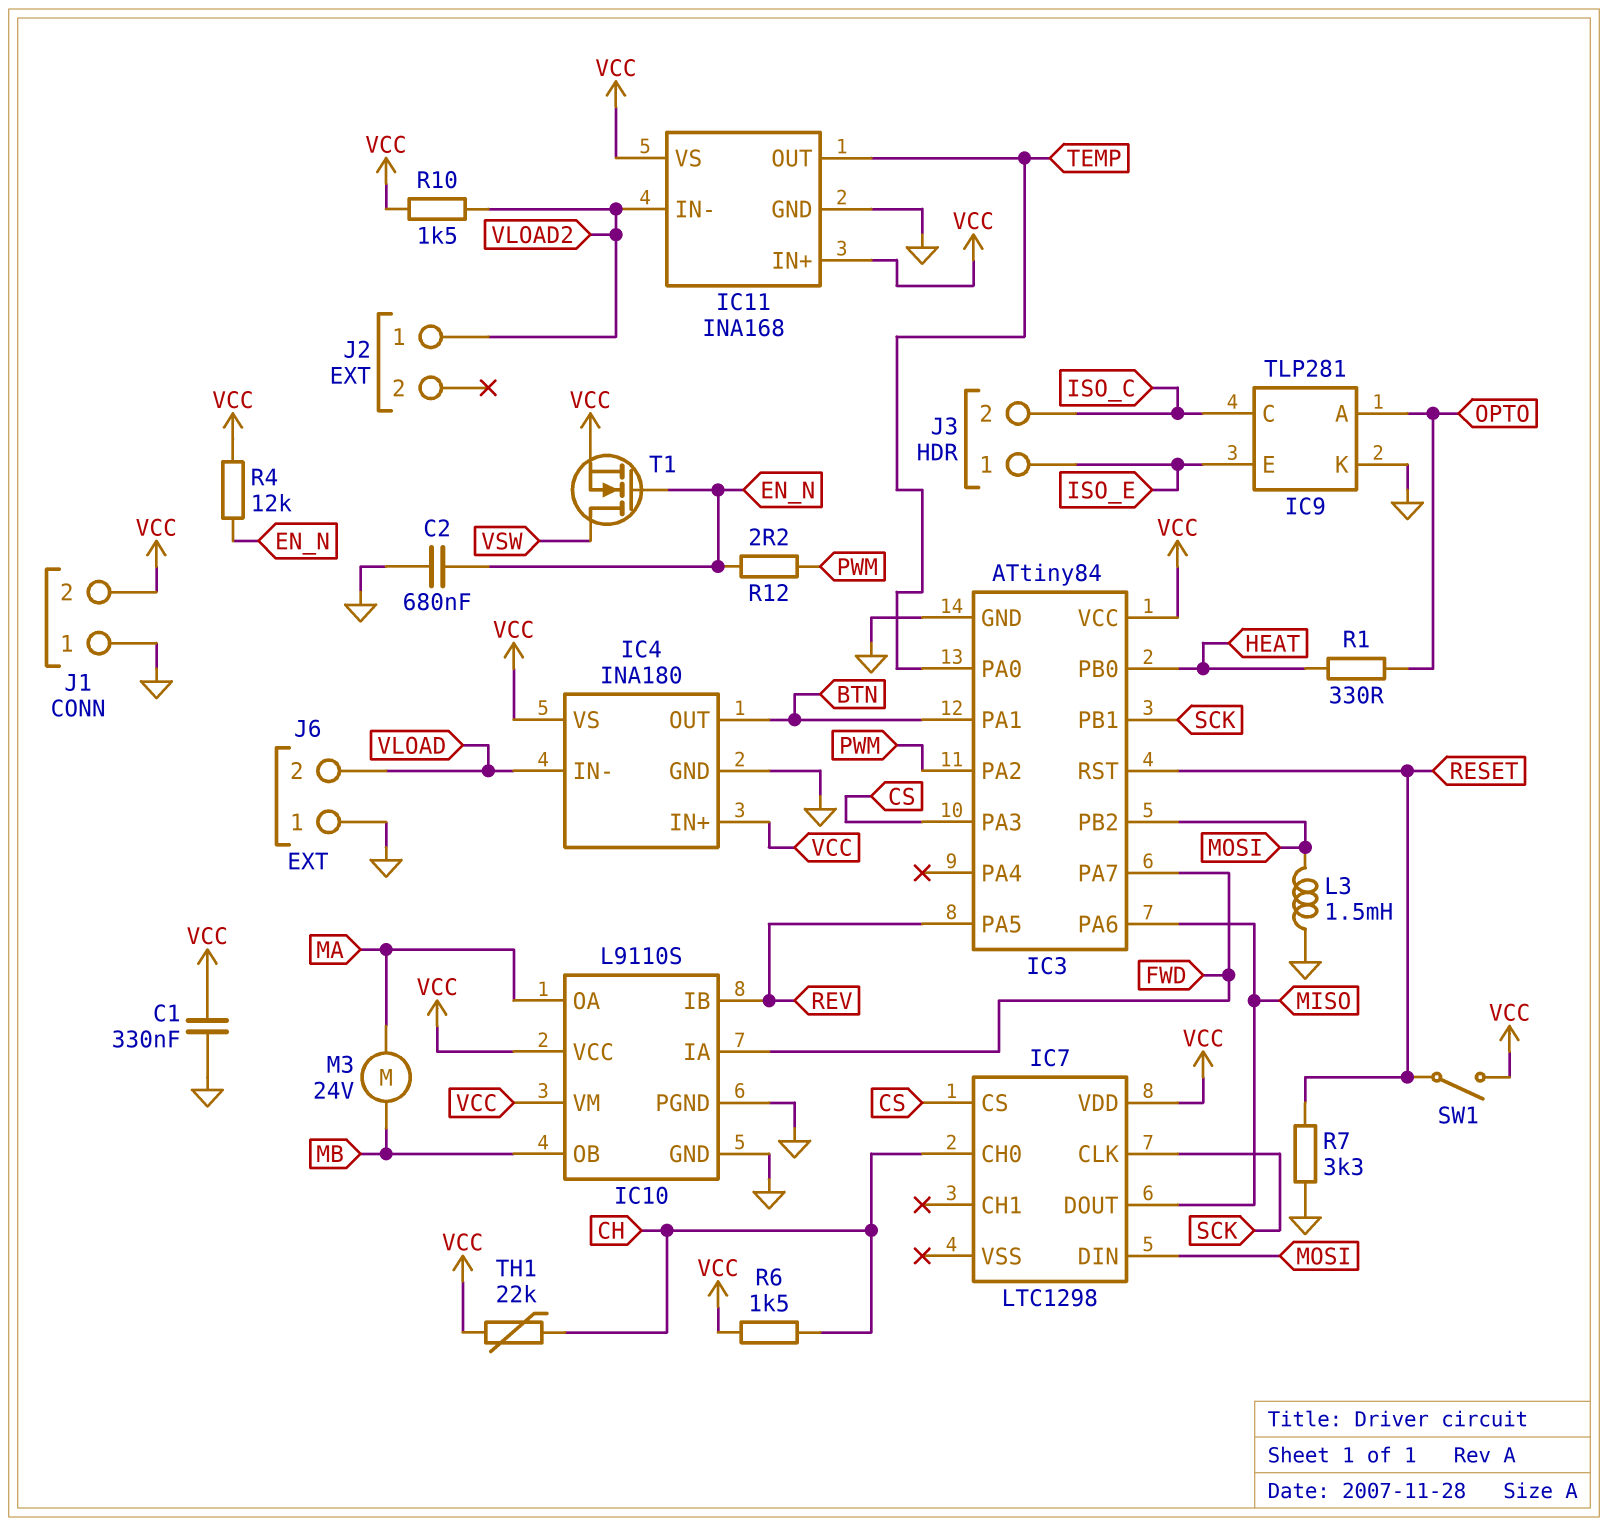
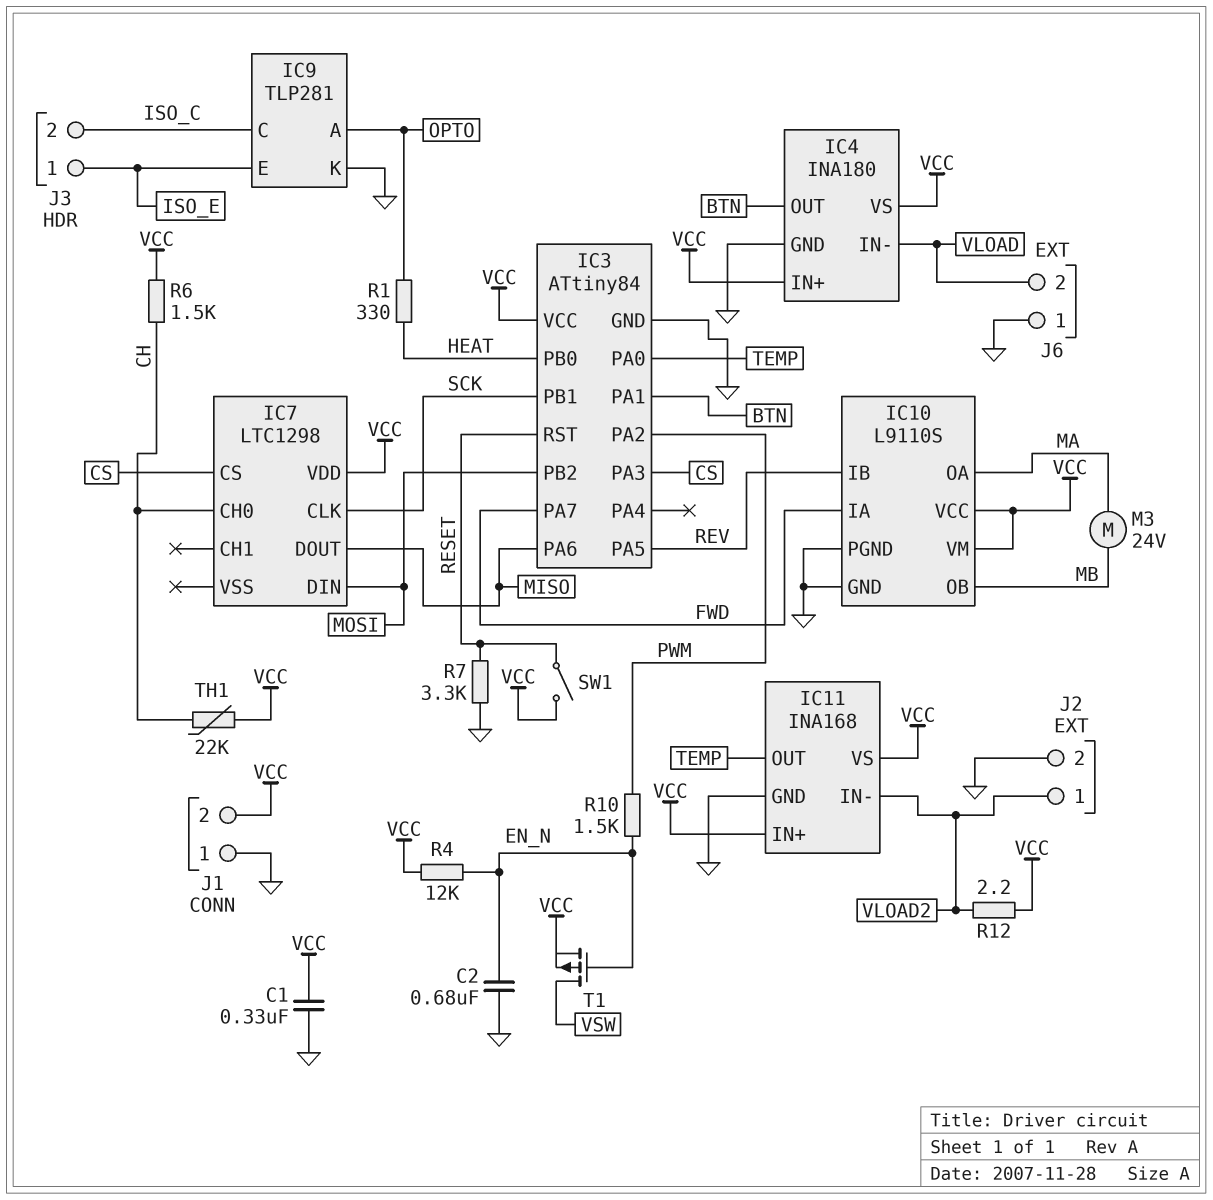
J2 pin 2: none -> GND
L3: 1.5mH (GND, MOSI) -> none
R10: 1.5k (VCC, VLOAD2) -> 1.5k (EN_N, PWM)
R12: 2.2 (EN_N, PWM) -> 2.2 (VCC, VLOAD2)
T1: NMOS (G EN_N, D VSW, S VCC) -> PMOS (G EN_N, D VSW, S VCC)

